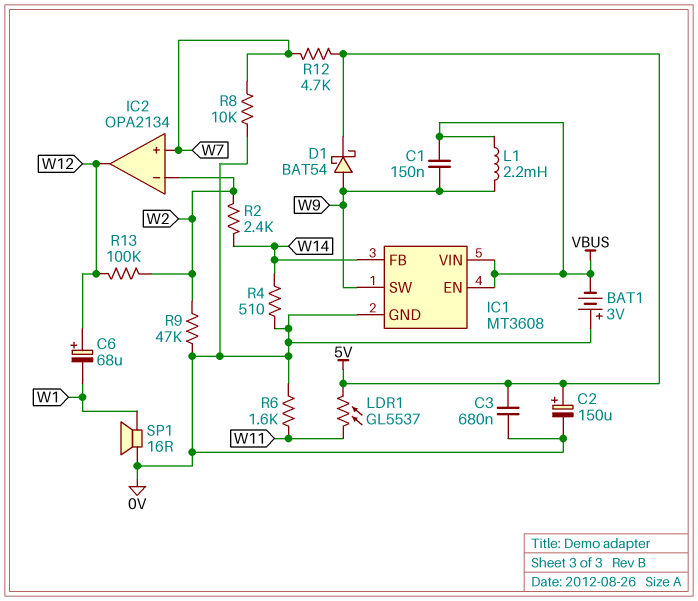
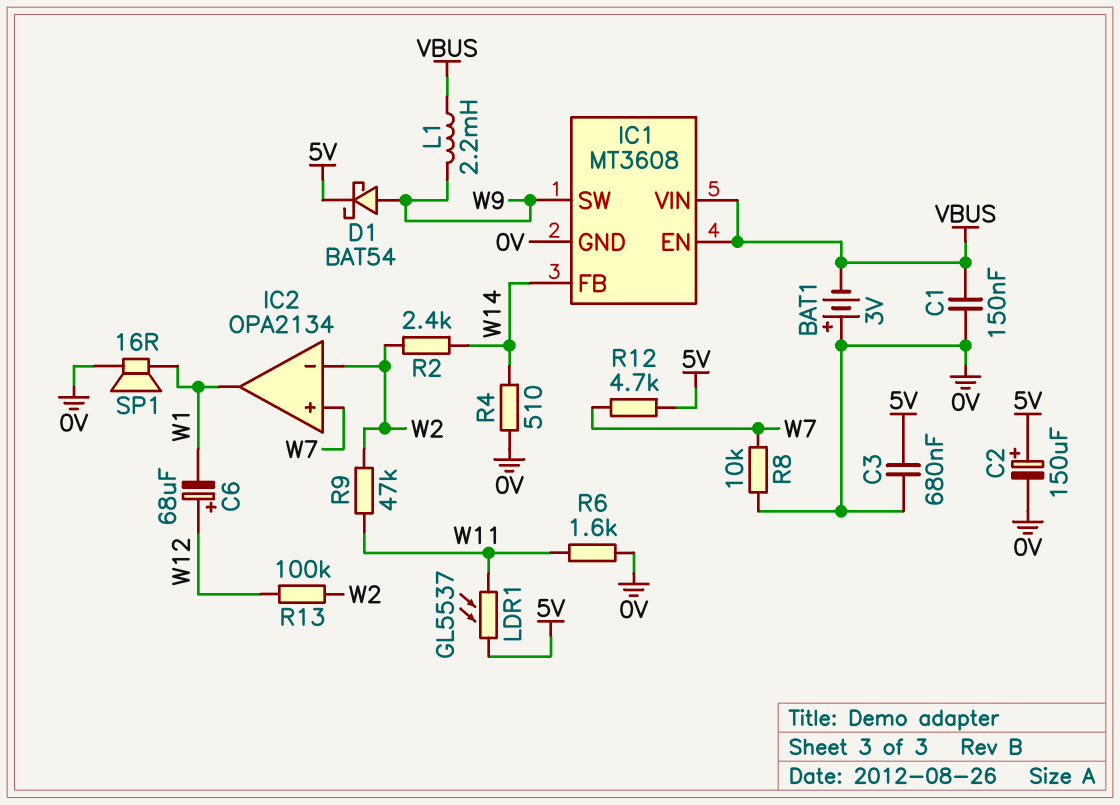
C1: 150nF (VBUS, W9) -> 150nF (0V, VBUS)
IC2 pin out: W12 -> W1
R9: 47k (0V, W2) -> 47k (W2, W11)

